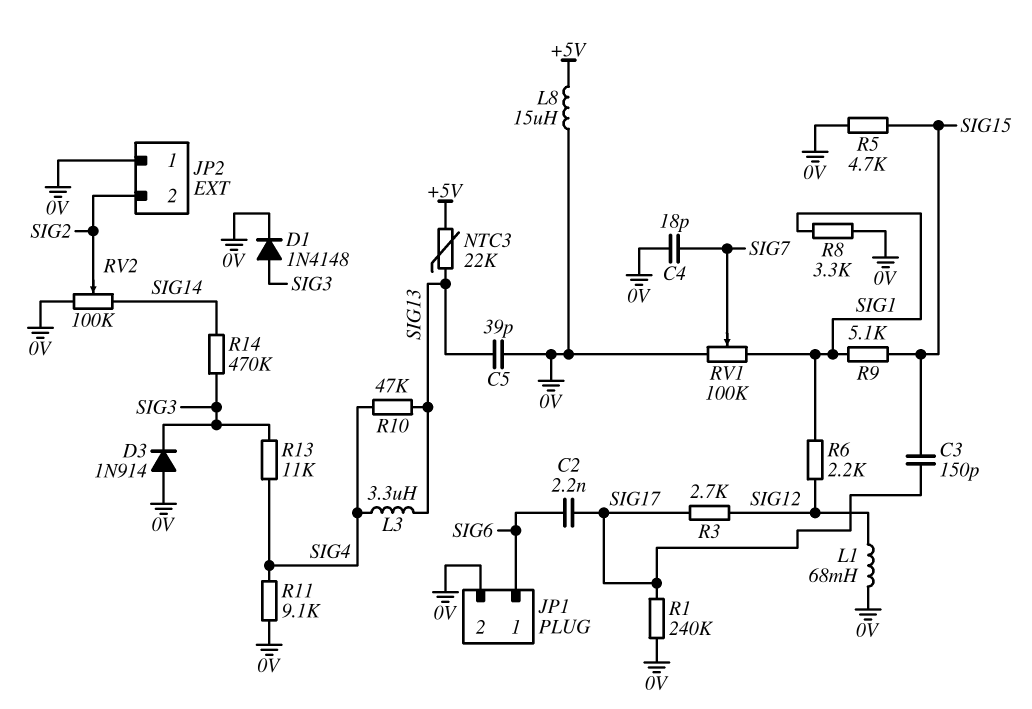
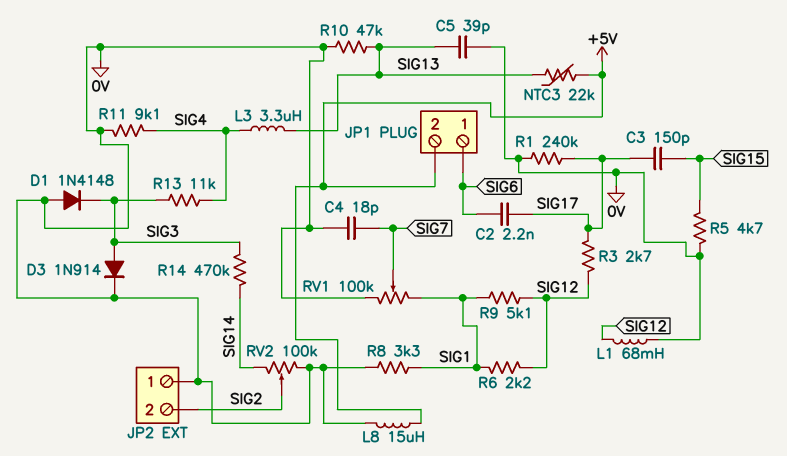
D1: diode 1N4148 (A SIG3, K 0V) -> diode 1N4148 (A 0V, K SIG3)
D3: diode 1N914 (A 0V, K SIG3) -> diode 1N914 (A SIG3, K 0V)
JP1 pin 2: 0V -> +5V
R9: 5.1k (SIG1, SIG15) -> 5.1k (SIG1, SIG12)
R10: 47k (SIG4, SIG13) -> 47k (0V, SIG13)

